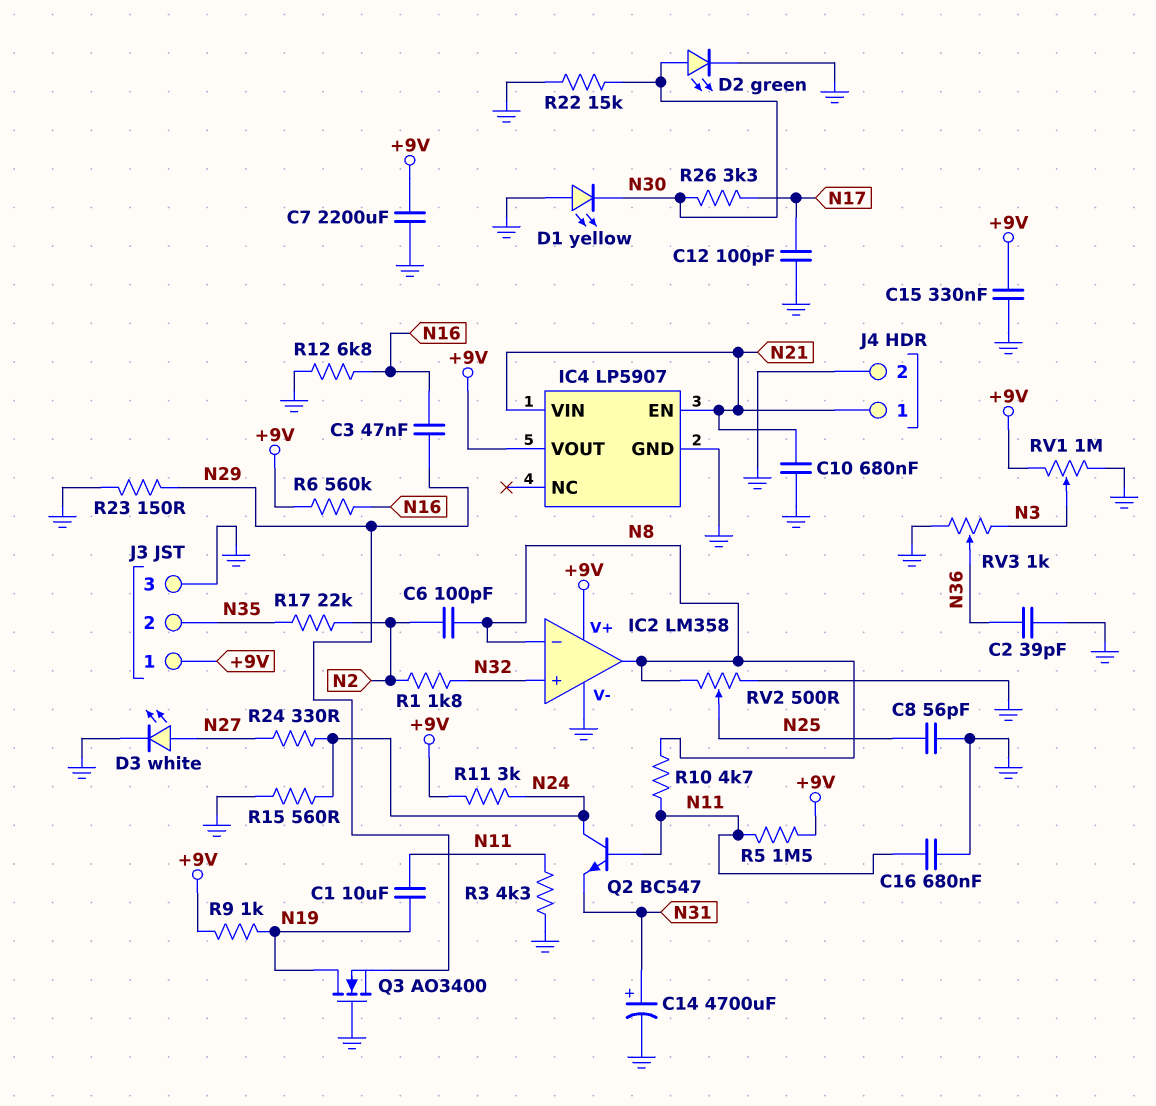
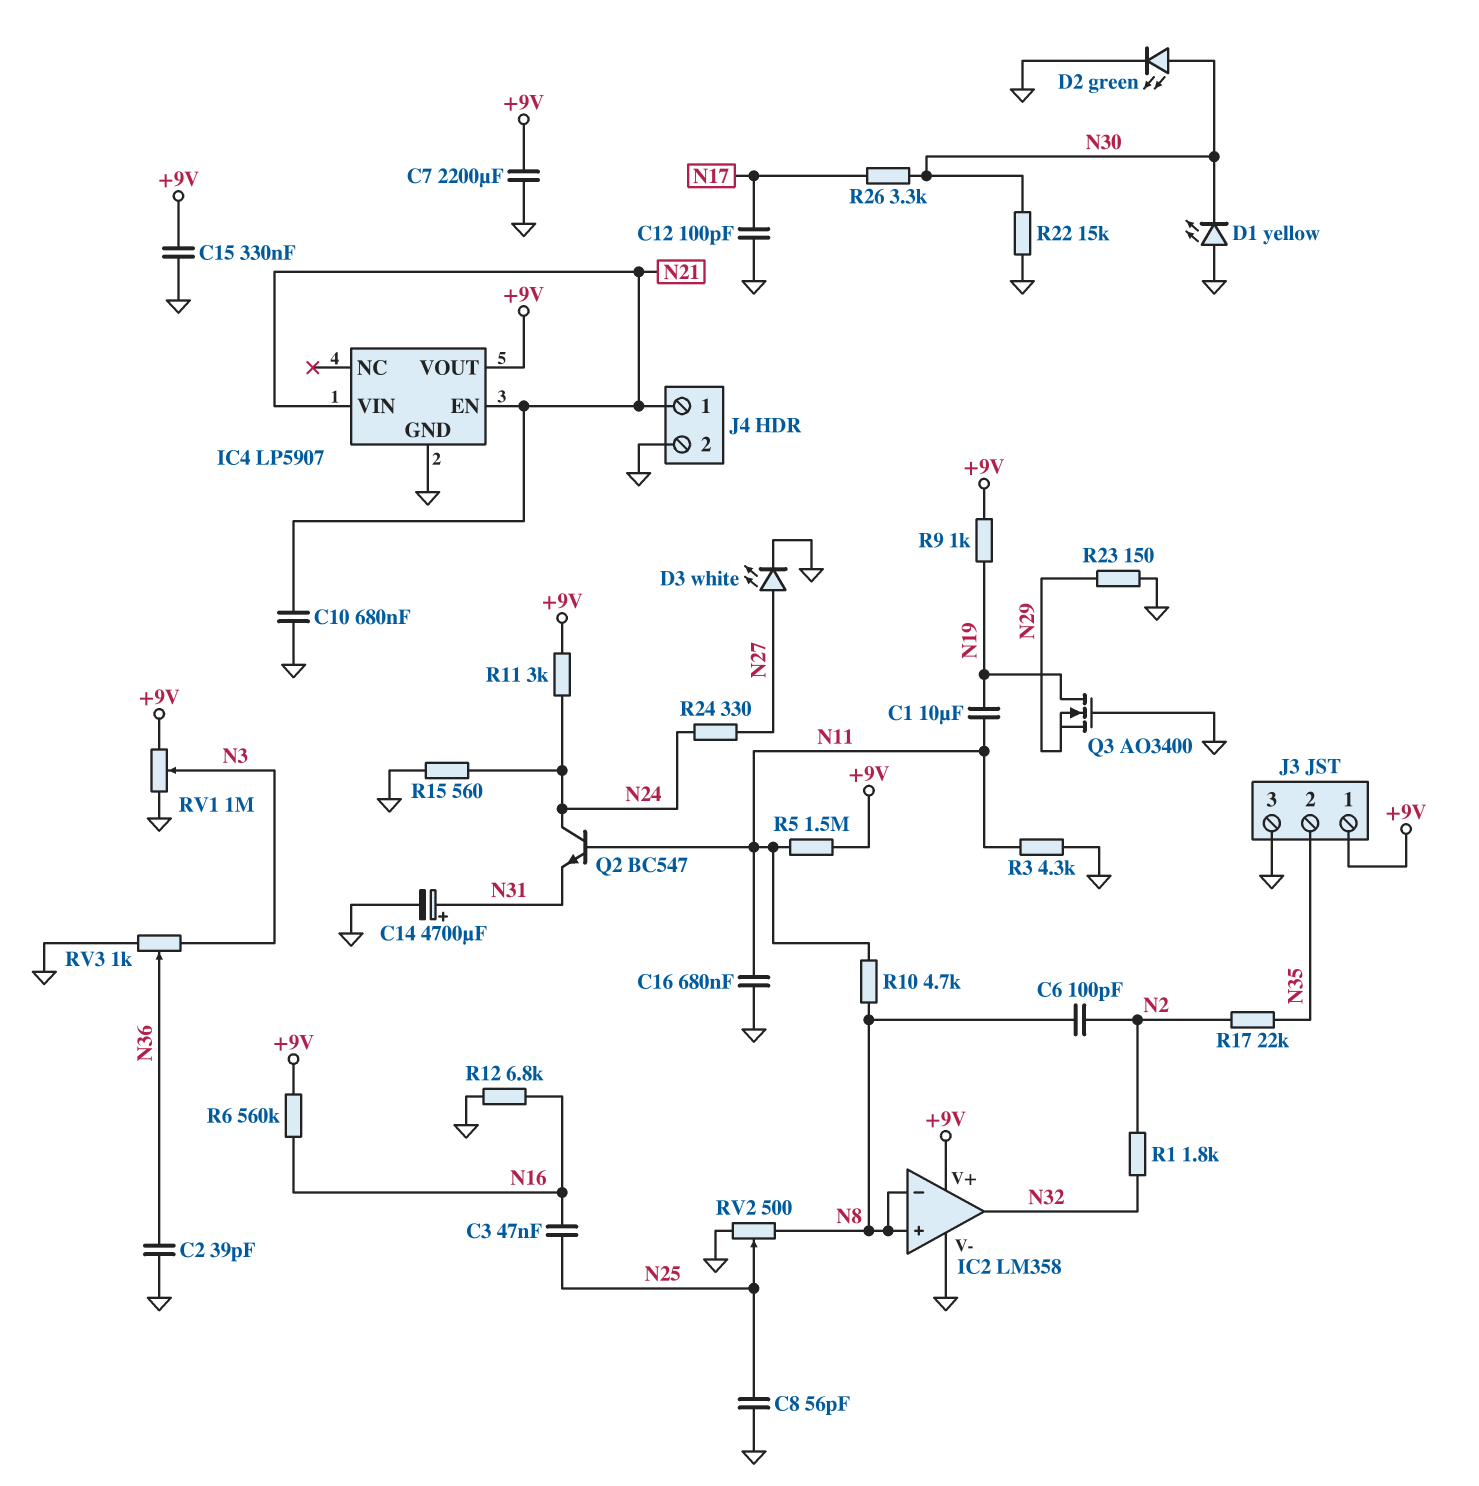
C3: 47nF (N16, N29) -> 47nF (N16, N25)
IC2 pin in+: N32 -> N8
IC2 pin out: N8 -> N32

